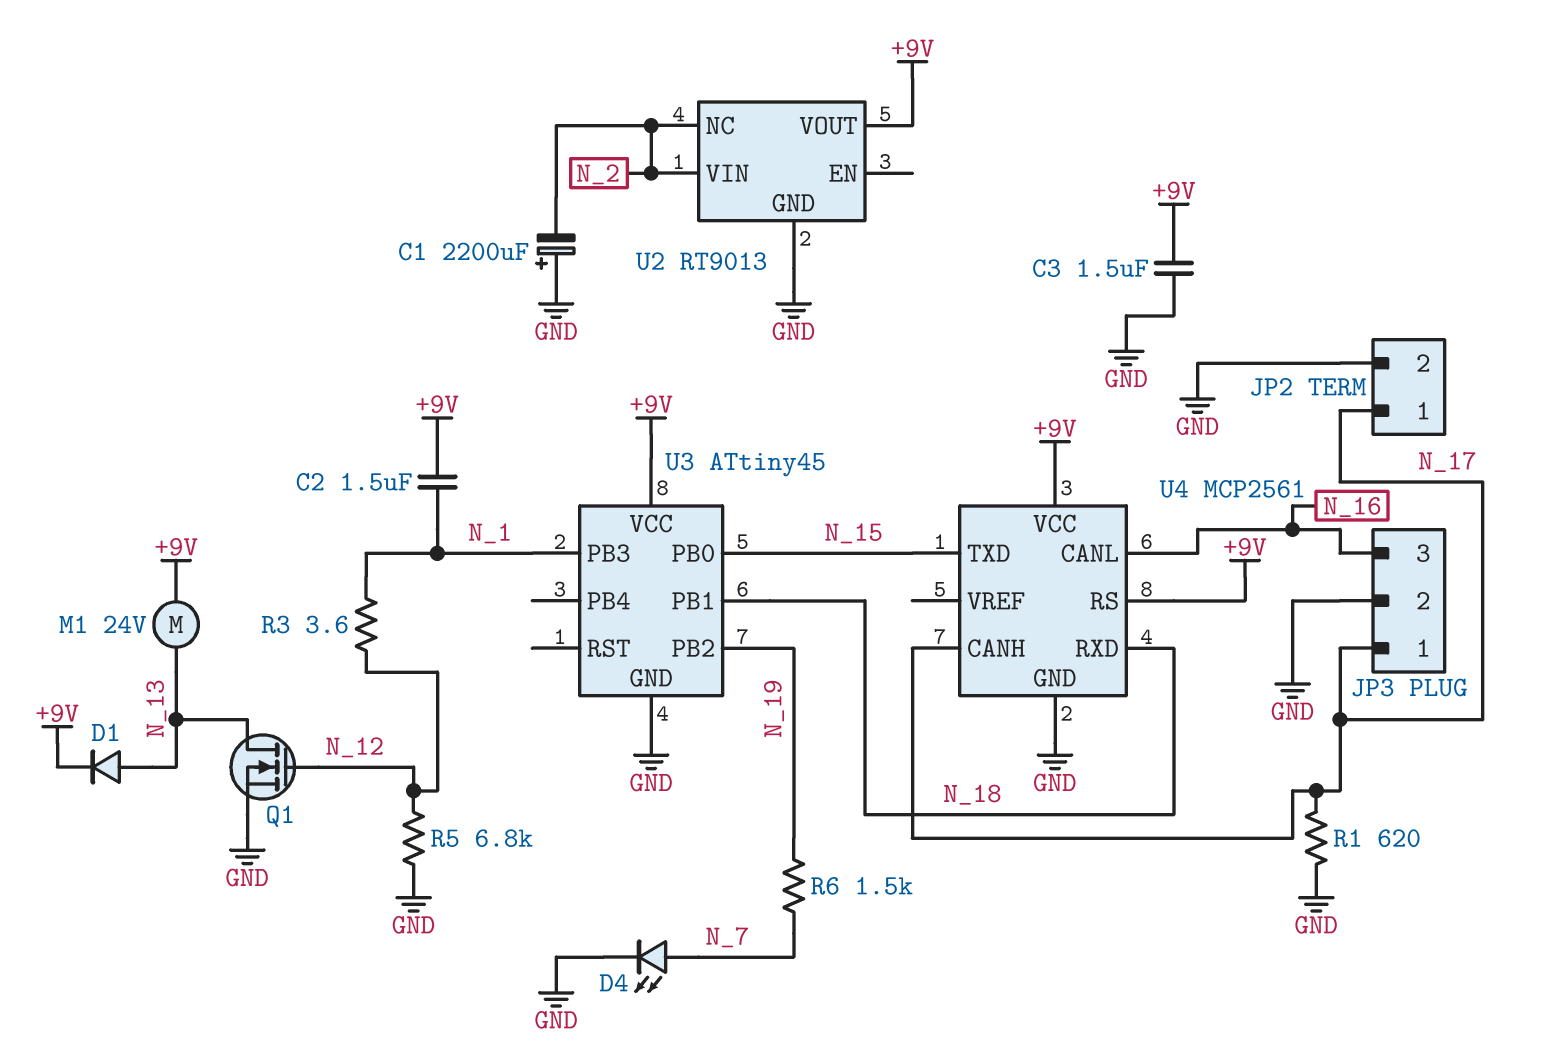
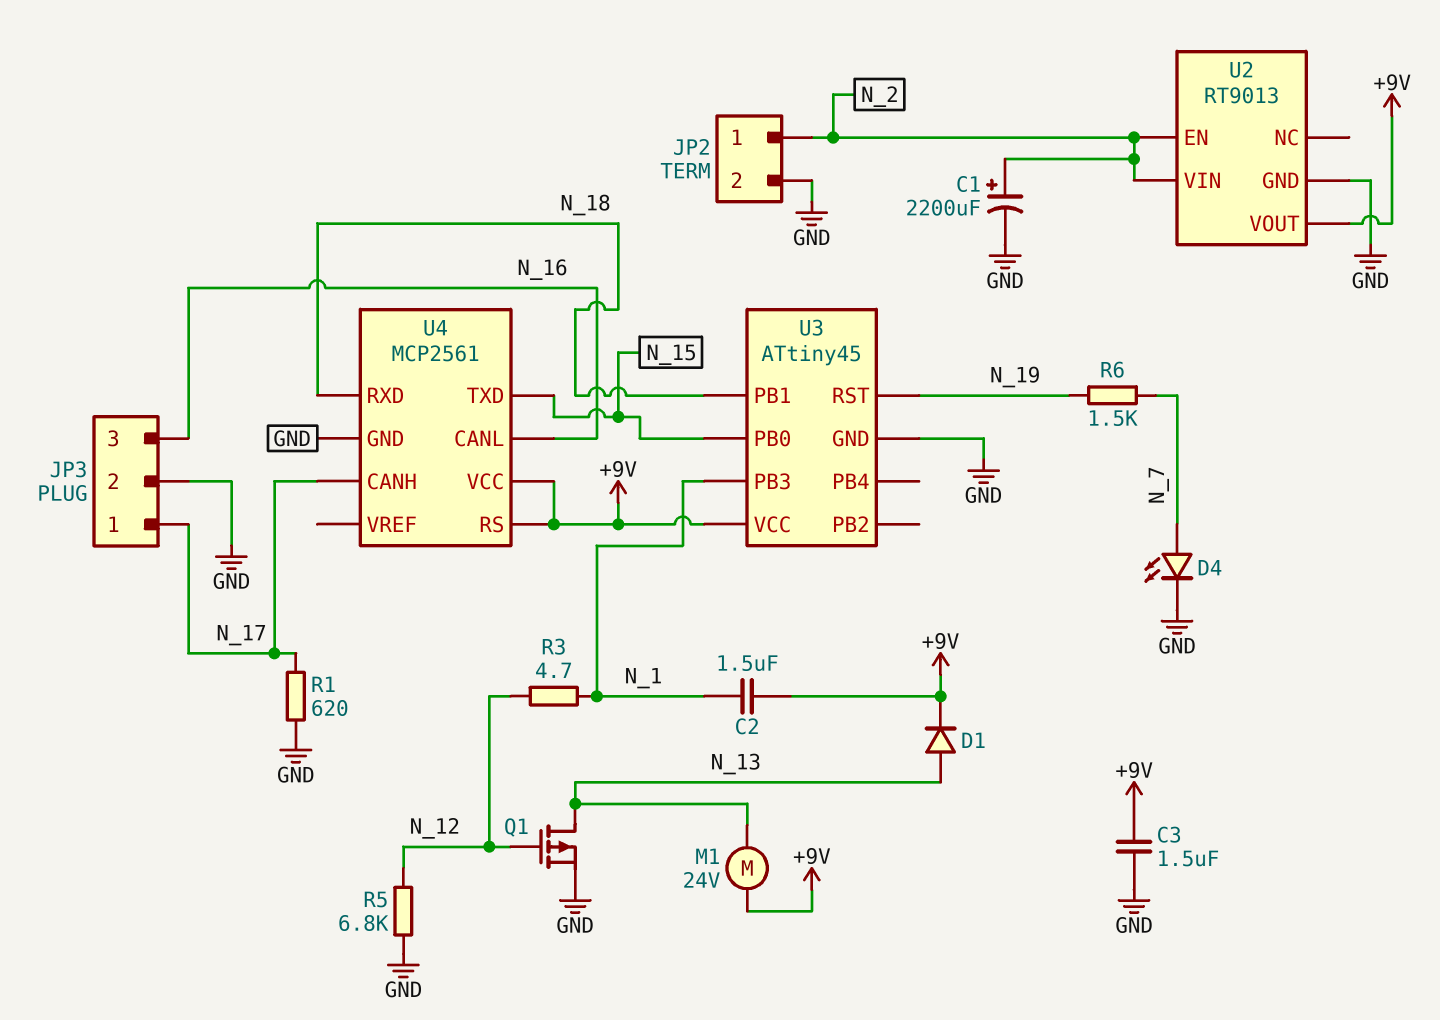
C1: 2200uF (plus GND, minus N_2) -> 2200uF (plus N_2, minus GND)
JP2 pin 1: N_17 -> N_2
Q1: NMOS (G N_12, D N_13, S GND) -> PMOS (G N_12, D N_13, S GND)
R3: 3.6 (N_1, N_12) -> 4.7 (N_1, N_12)
U2 pin EN: none -> N_2
U2 pin NC: N_2 -> none
U3 pin PB2: N_19 -> none
U3 pin RST: none -> N_19

